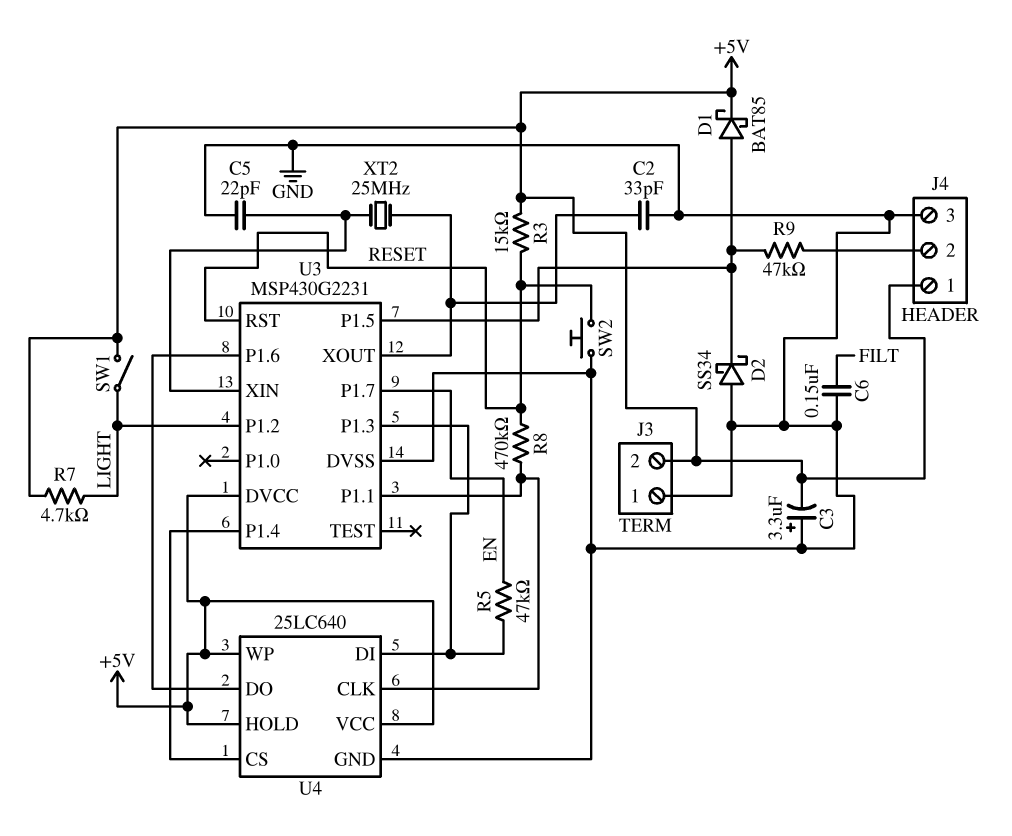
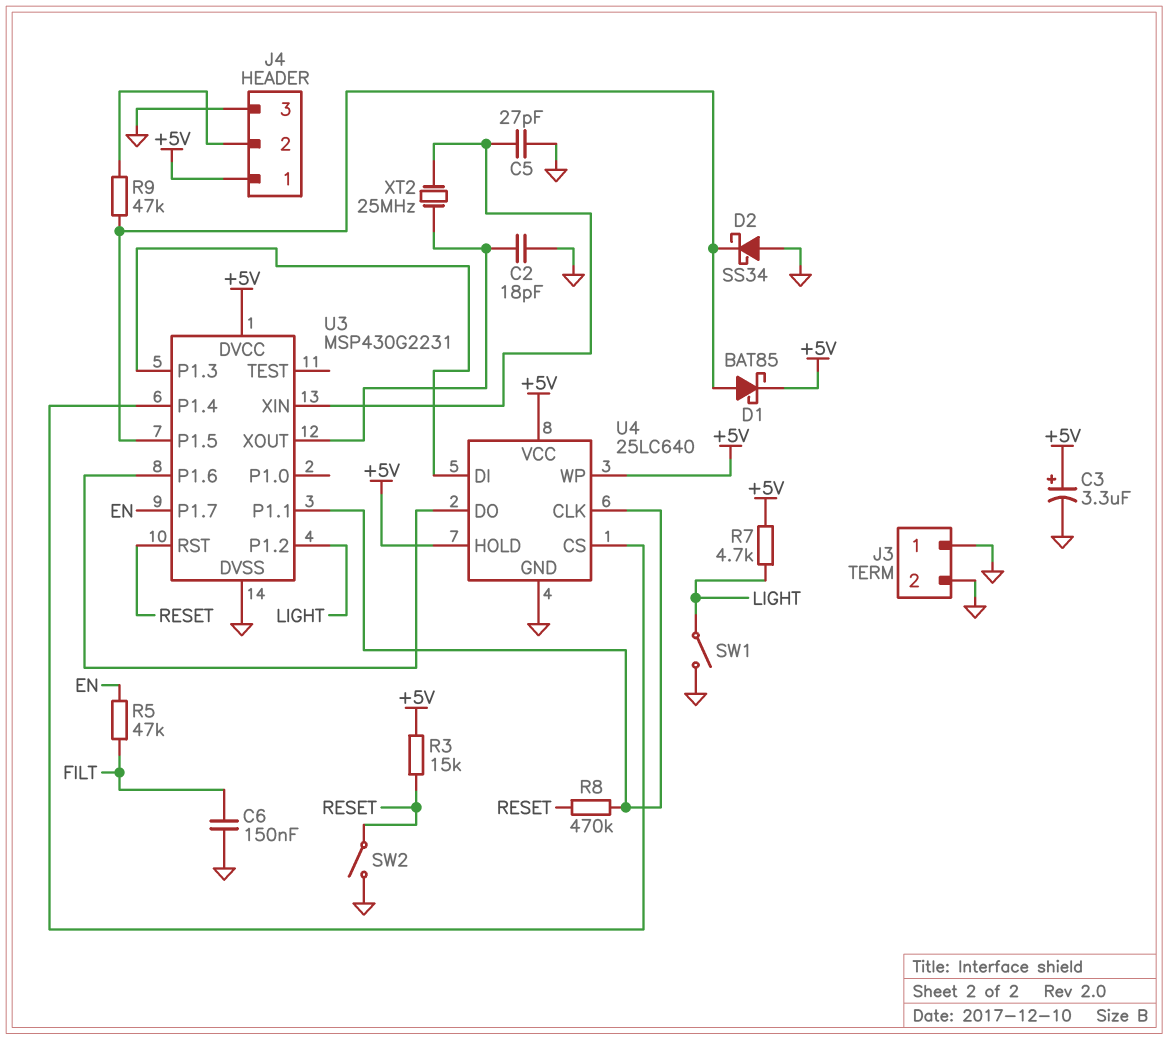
C2: 33pF (GND, U3/XOUT) -> 18pF (GND, U3/XOUT)
C3: 3.3uF (plus GND, minus +5V) -> 3.3uF (plus +5V, minus GND)
C5: 22pF (GND, U3/XIN) -> 27pF (GND, U3/XIN)
J3 pin 2: +5V -> GND
R5: 47k (EN, U3/P1.3) -> 47k (EN, FILT)
SW1: switch (+5V, LIGHT) -> switch (GND, LIGHT)
SW2: button (GND, RESET) -> switch (GND, RESET)

